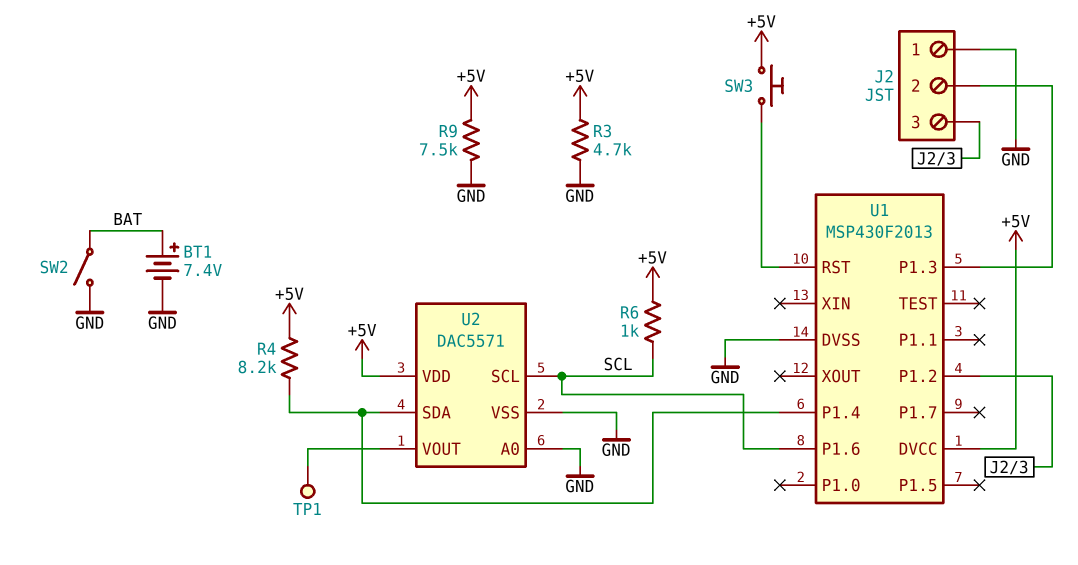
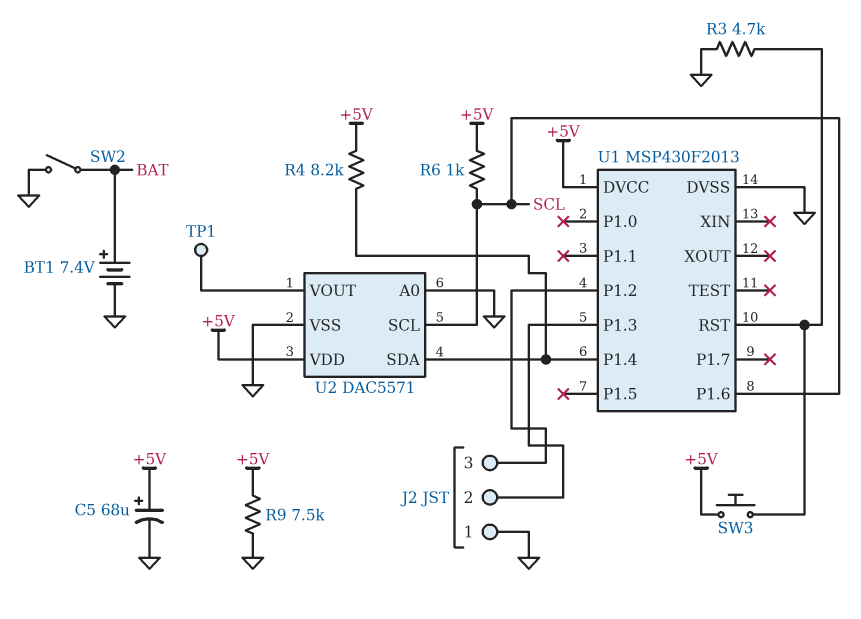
C5: none -> 68uF (plus +5V, minus GND)
R3: 4.7k (+5V, GND) -> 4.7k (GND, U1/RST)

